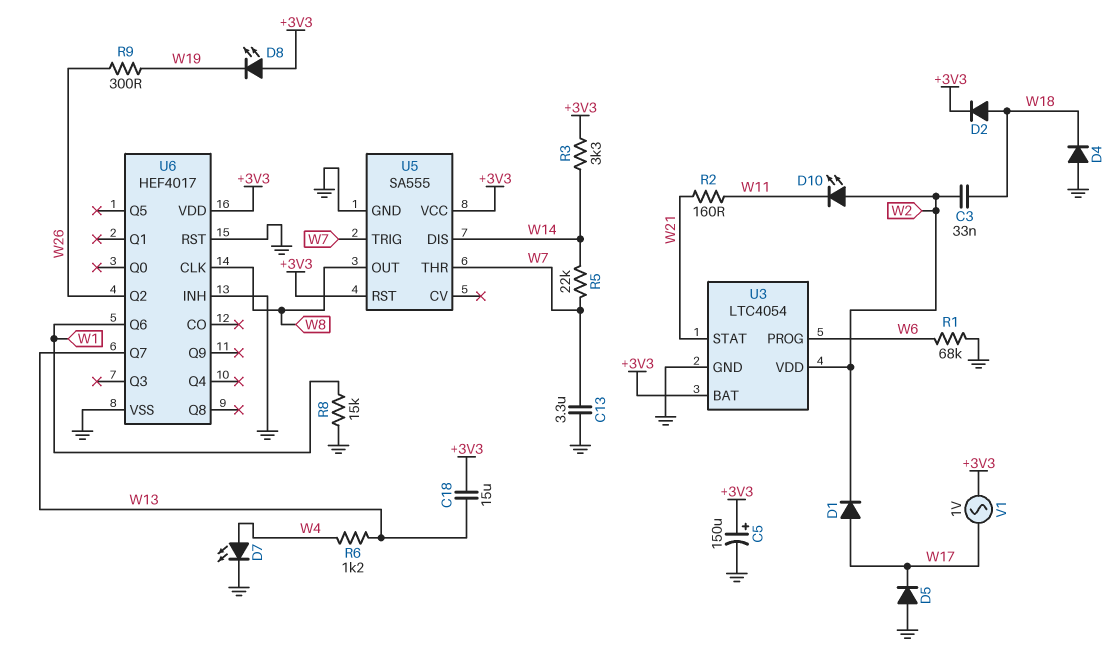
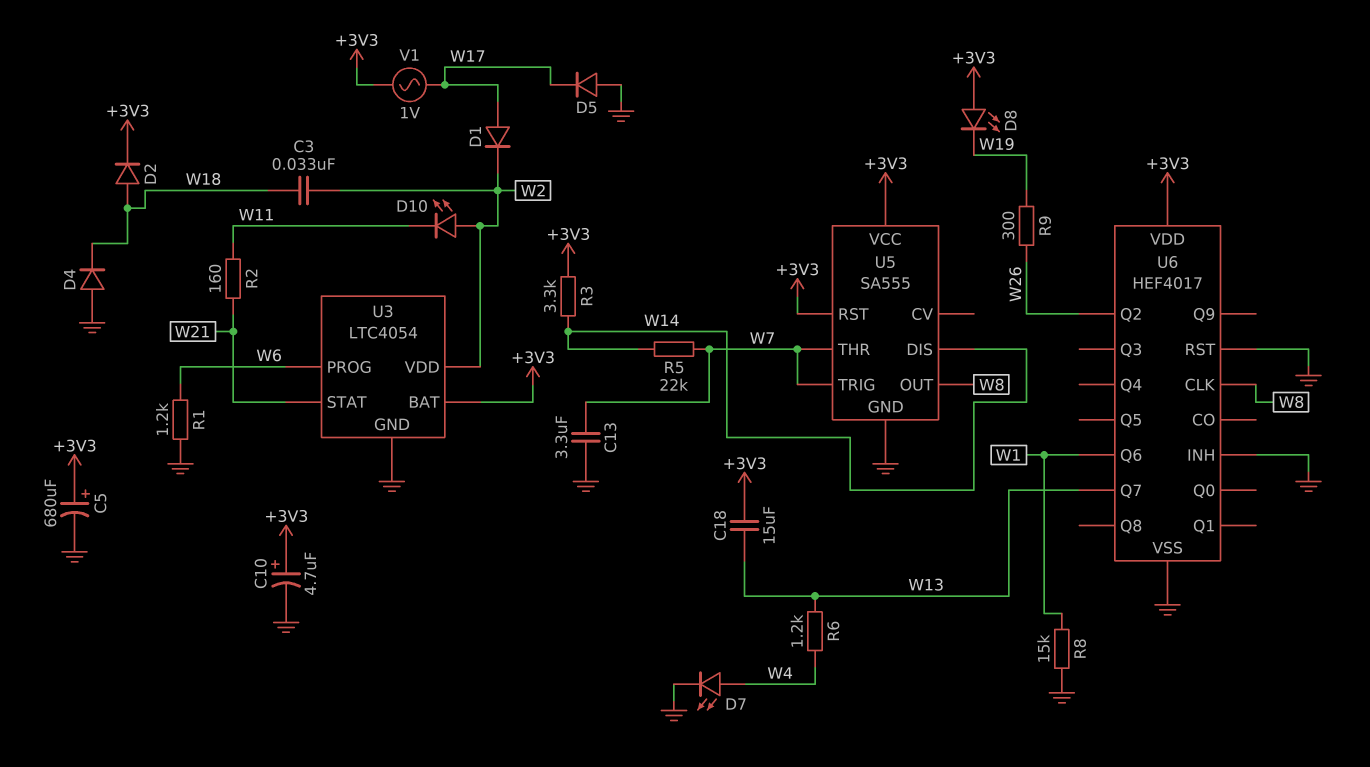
C5: 150uF (plus +3V3, minus GND) -> 680uF (plus +3V3, minus GND)
C10: none -> 4.7uF (plus +3V3, minus GND)
R1: 68k (GND, W6) -> 1.2k (GND, W6)

